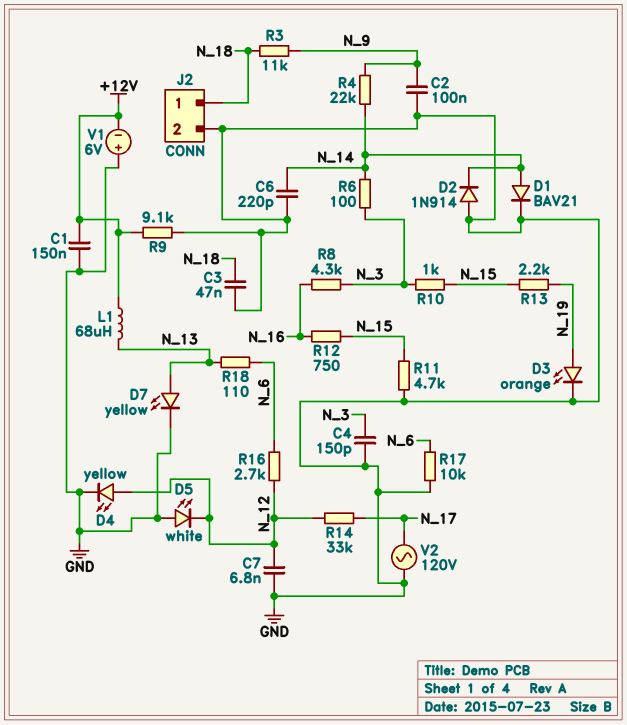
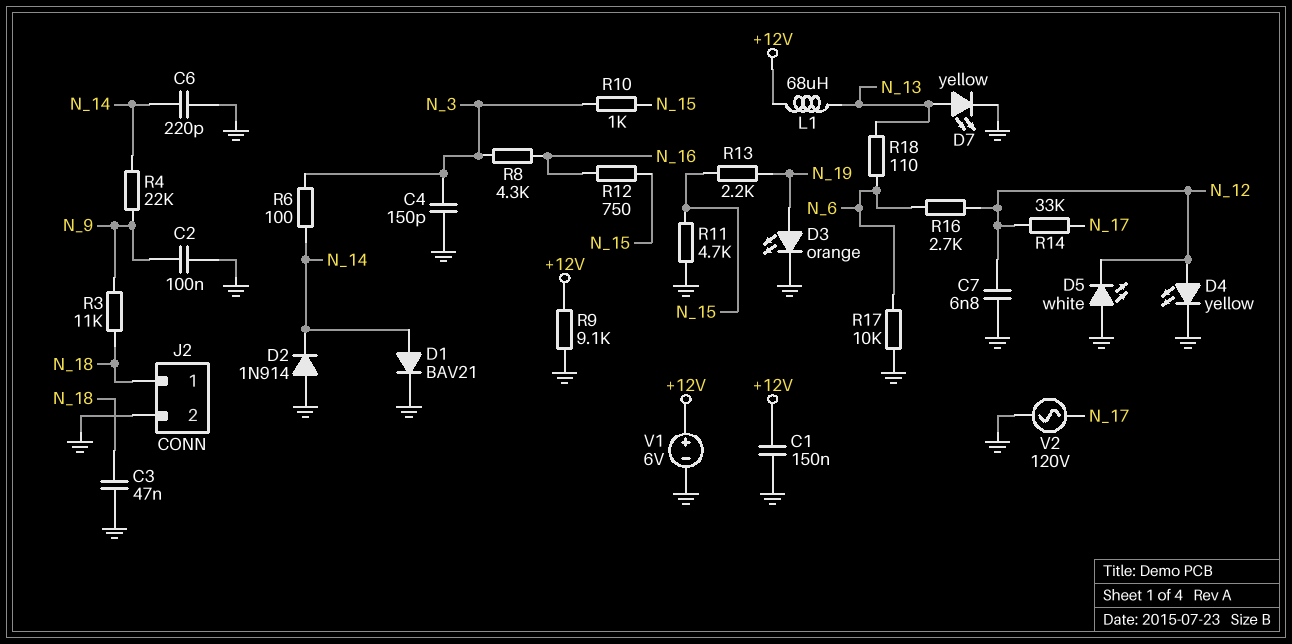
V1: 6V (plus GND, minus +12V) -> 6V (plus +12V, minus GND)

